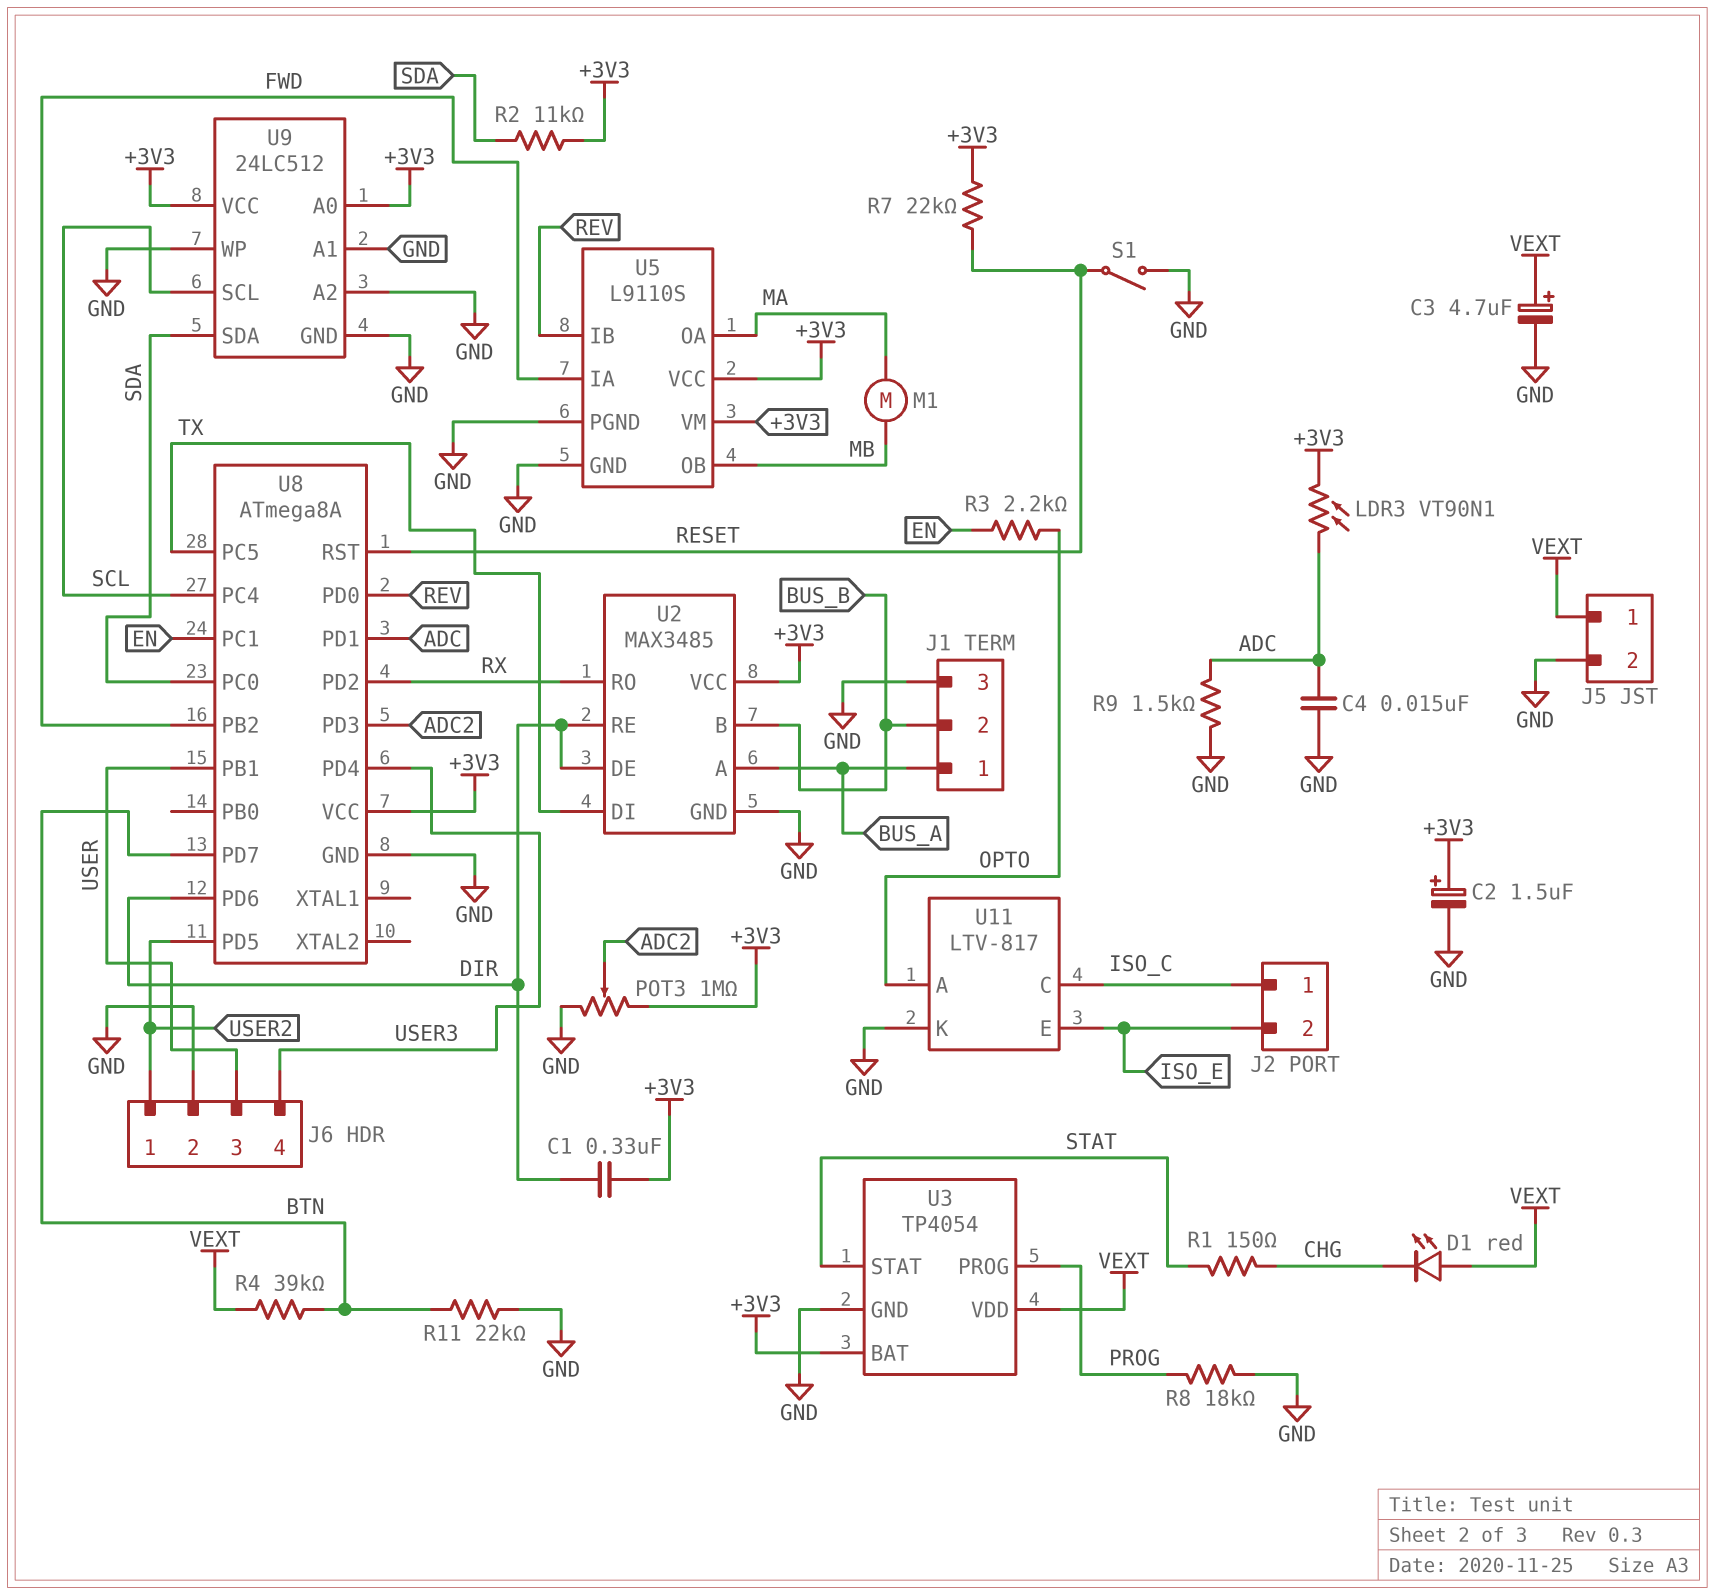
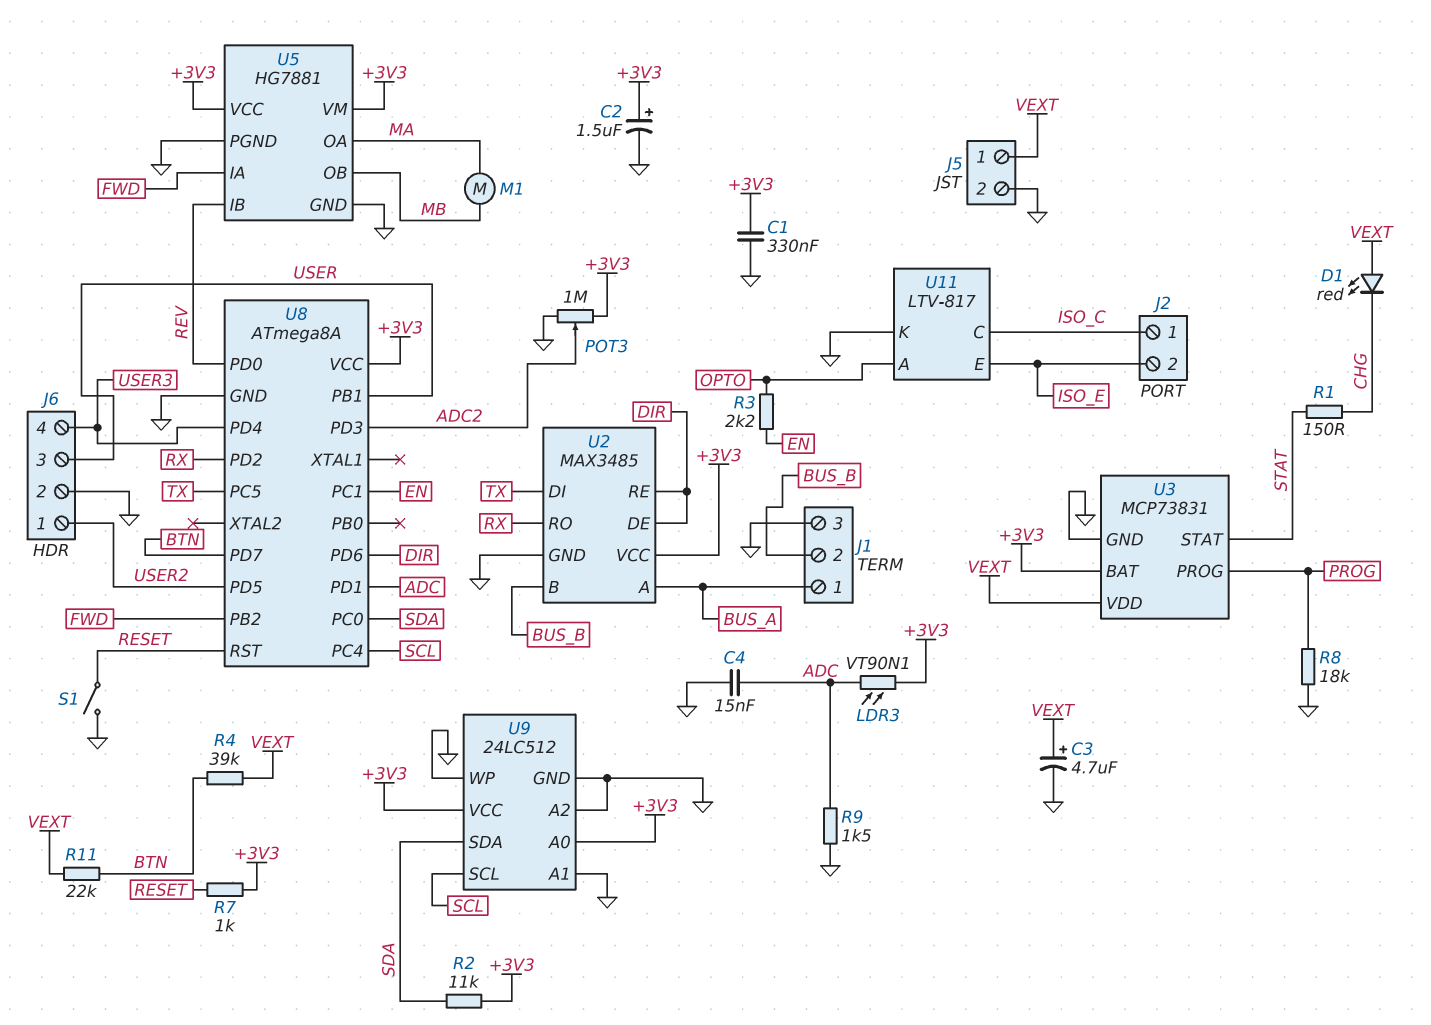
C1: 330nF (+3V3, DIR) -> 330nF (+3V3, GND)
R7: 22k (+3V3, RESET) -> 1k (+3V3, RESET)
R11: 22k (BTN, GND) -> 22k (BTN, VEXT)
U3: TP4054 -> MCP73831
U5: L9110S -> HG7881

